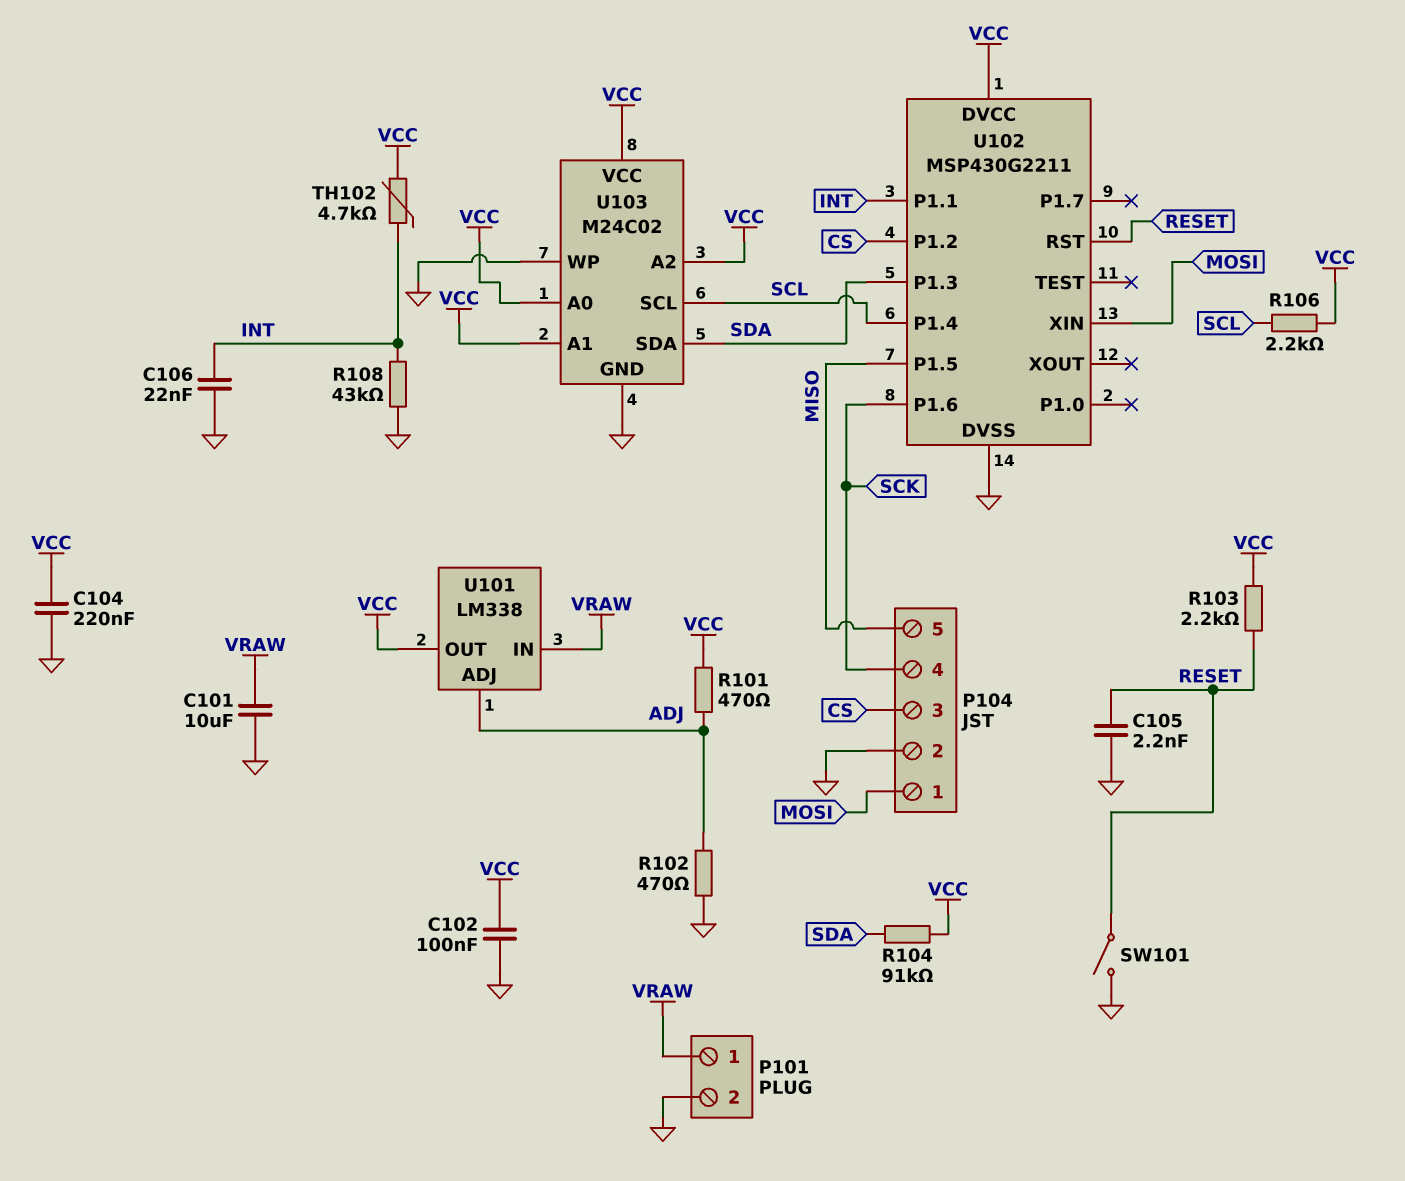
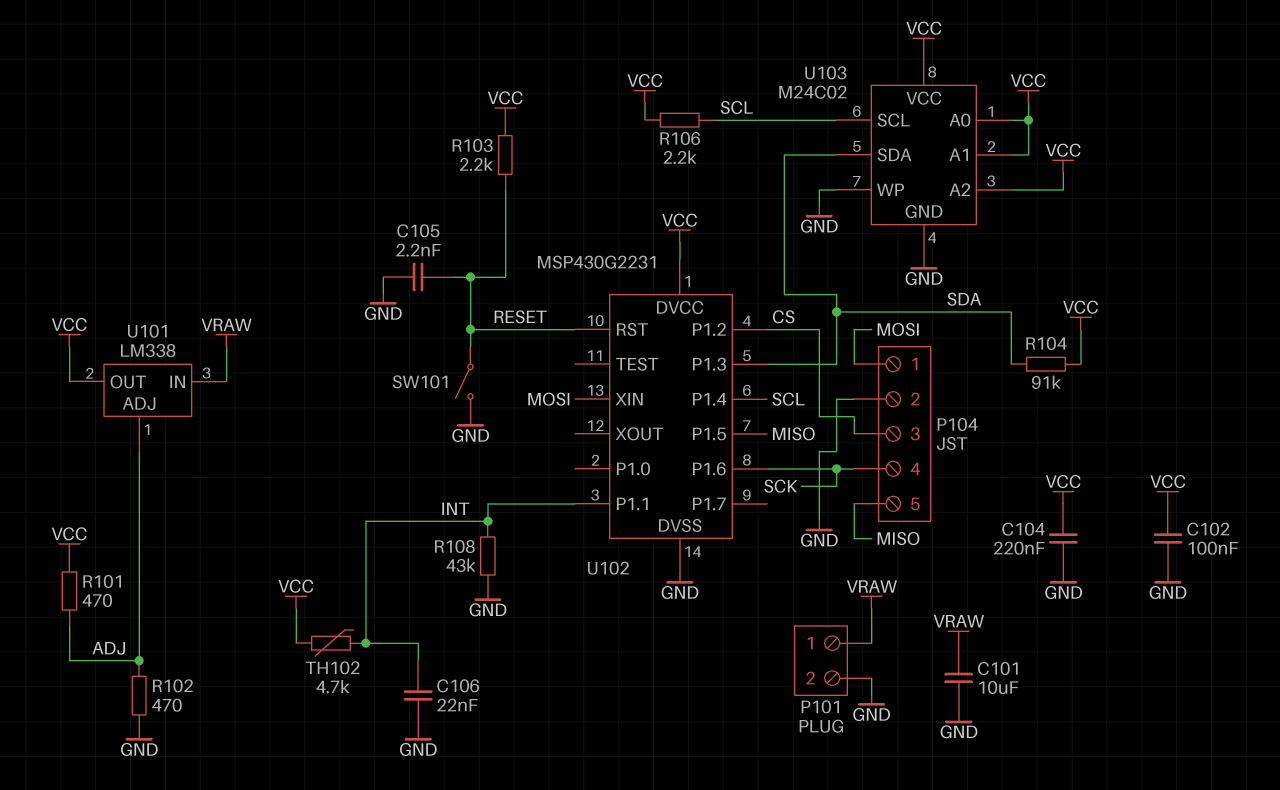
U102: MSP430G2211 -> MSP430G2231

